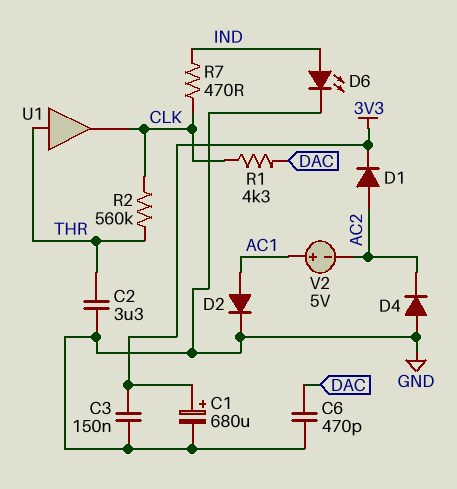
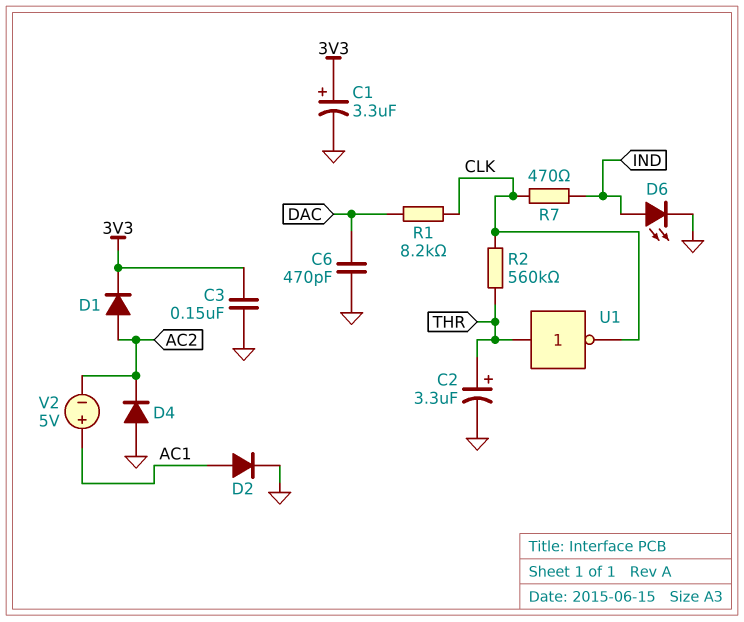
C1: 680uF (plus 3V3, minus GND) -> 3.3uF (plus 3V3, minus GND)
C2: 3.3uF (GND, THR) -> 3.3uF (plus THR, minus GND)
R1: 4.3k (CLK, DAC) -> 8.2k (CLK, DAC)
U1: buffer (in THR, out CLK) -> NOT (in THR, out CLK)

